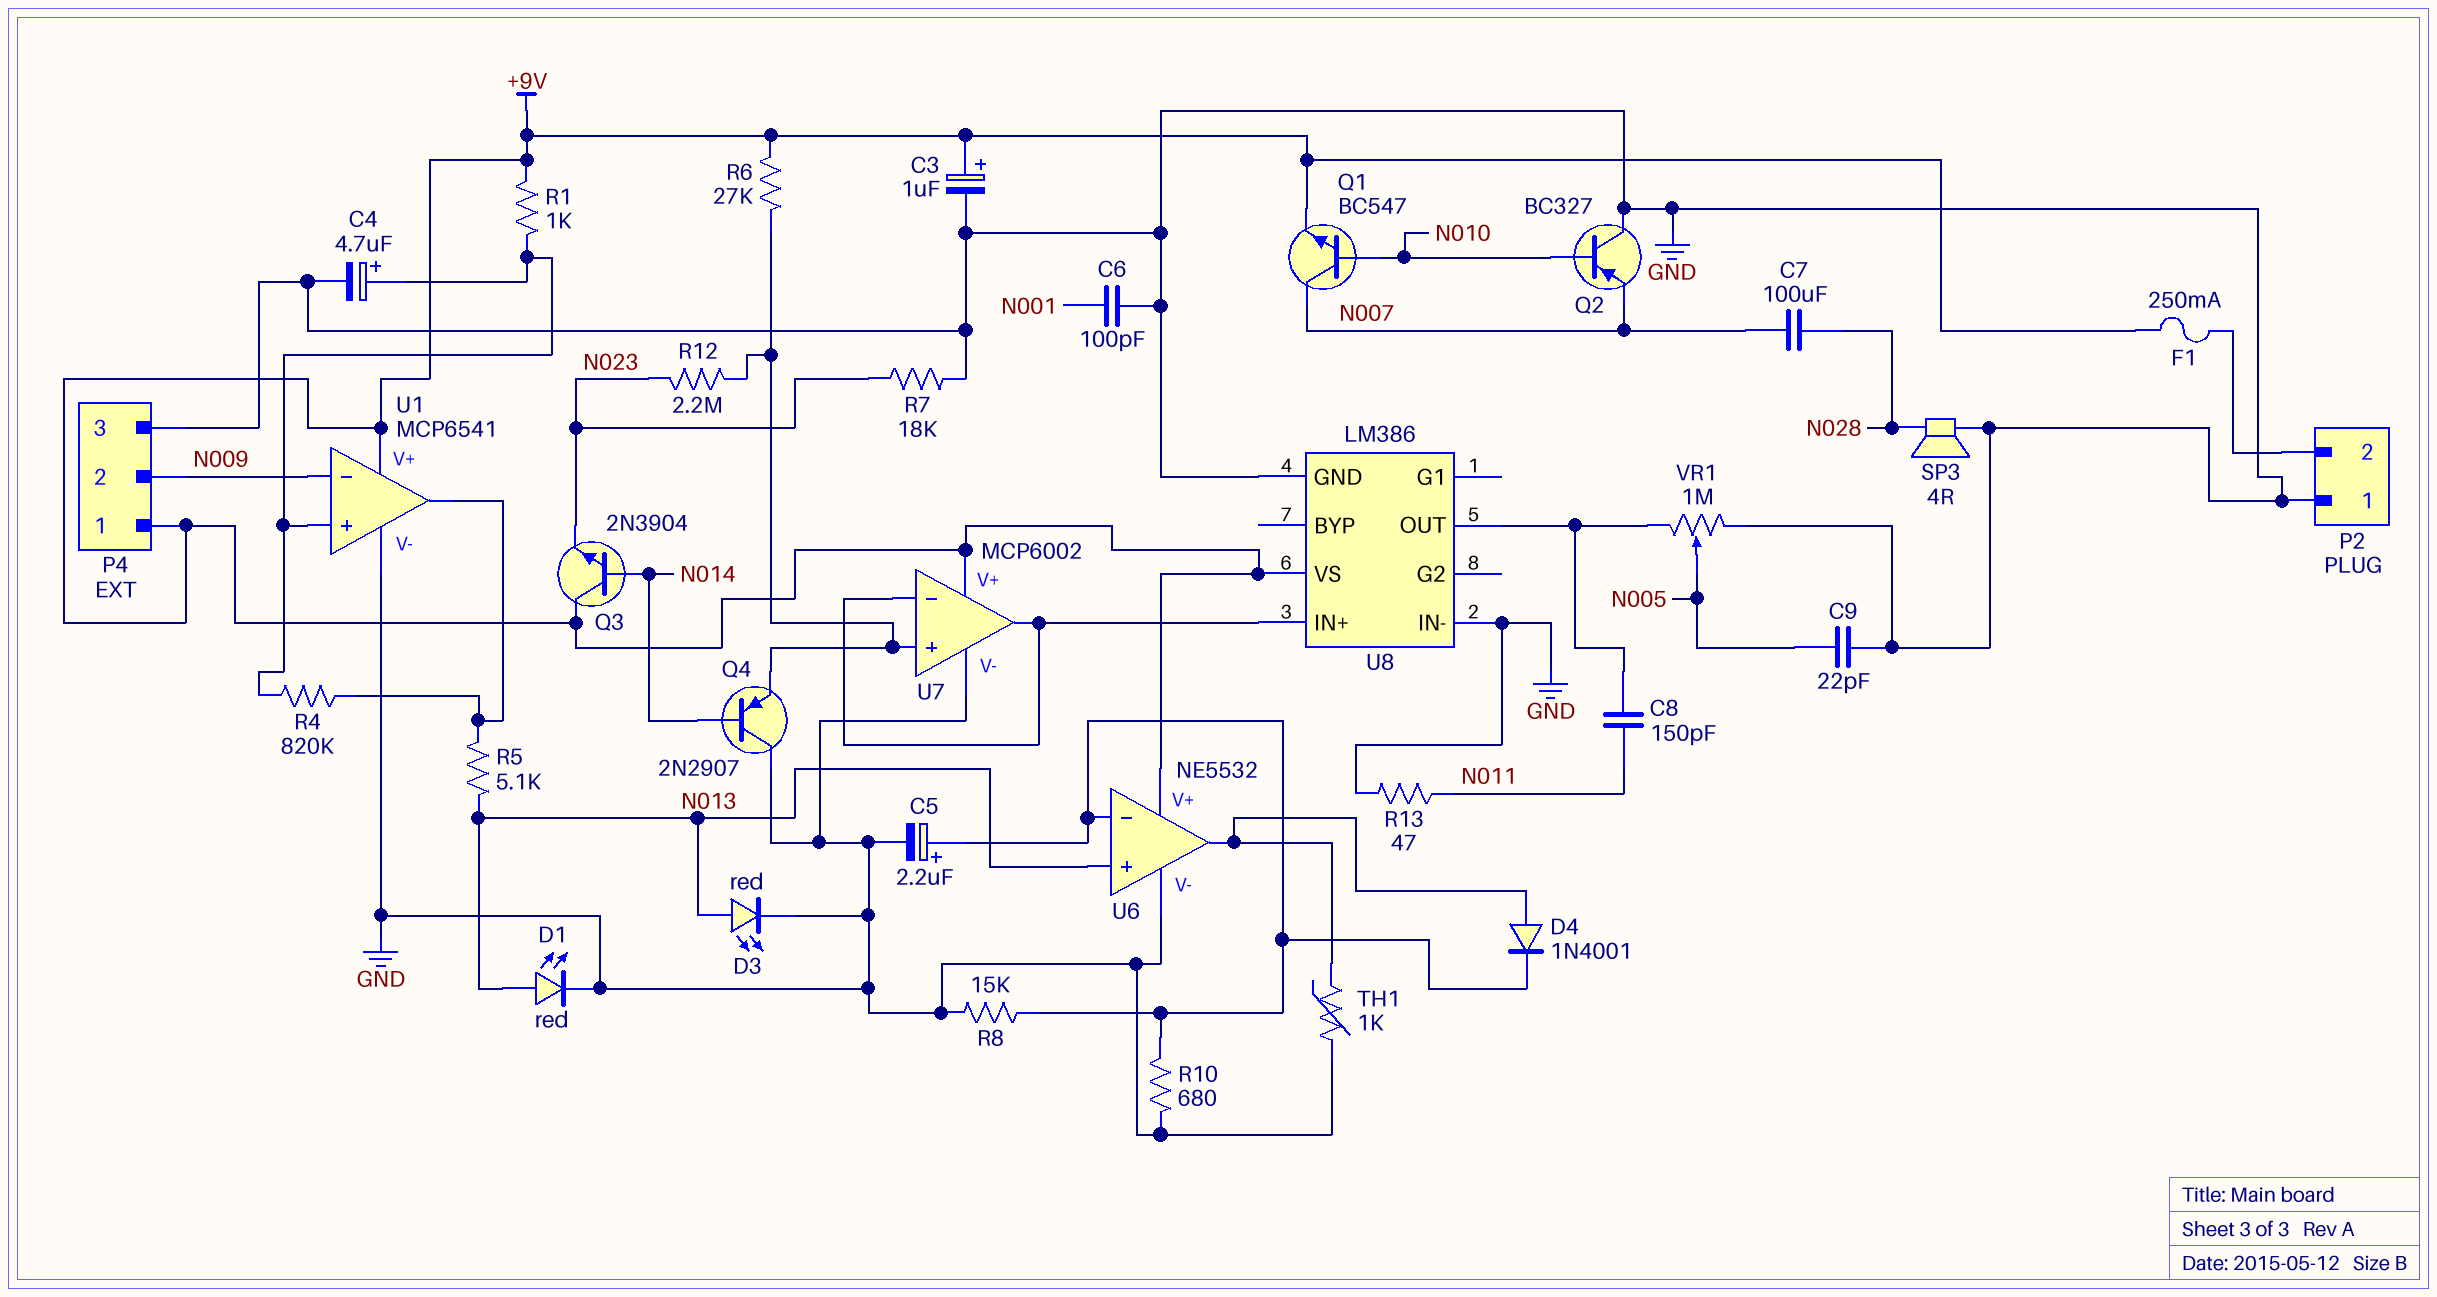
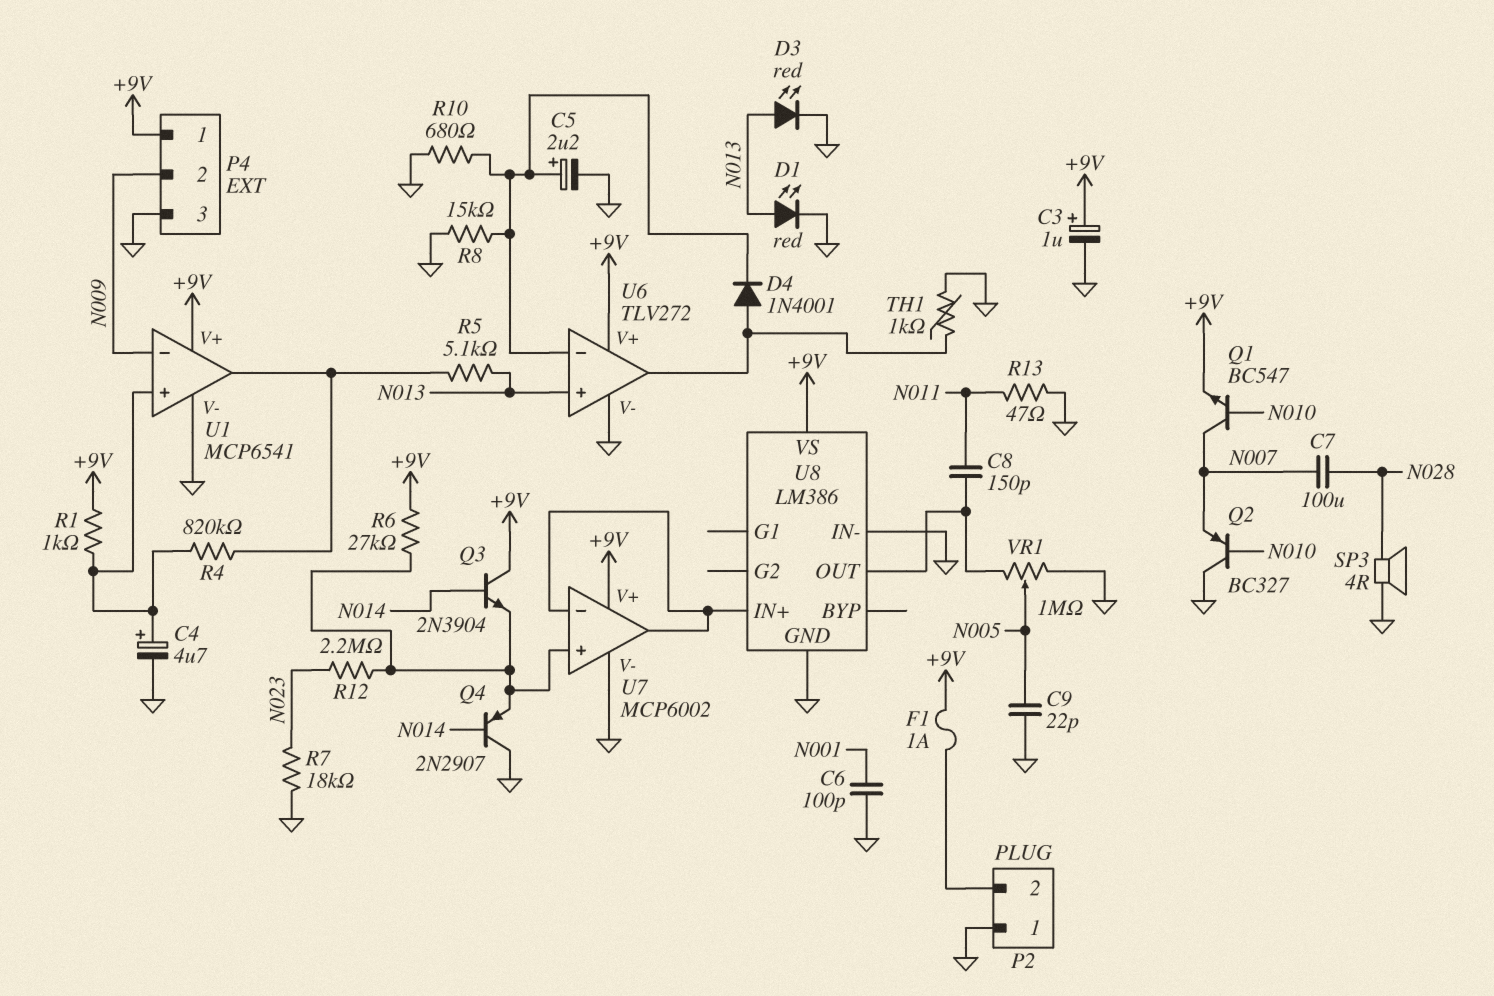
F1: 250mA (+9V, P2/2) -> 1A (+9V, P2/2)
Q3: NPN 2N3904 (B N014, C +9V, E N023) -> NPN 2N3904 (B N014, C +9V, E U7/in+)
U6: NE5532 -> TLV272

